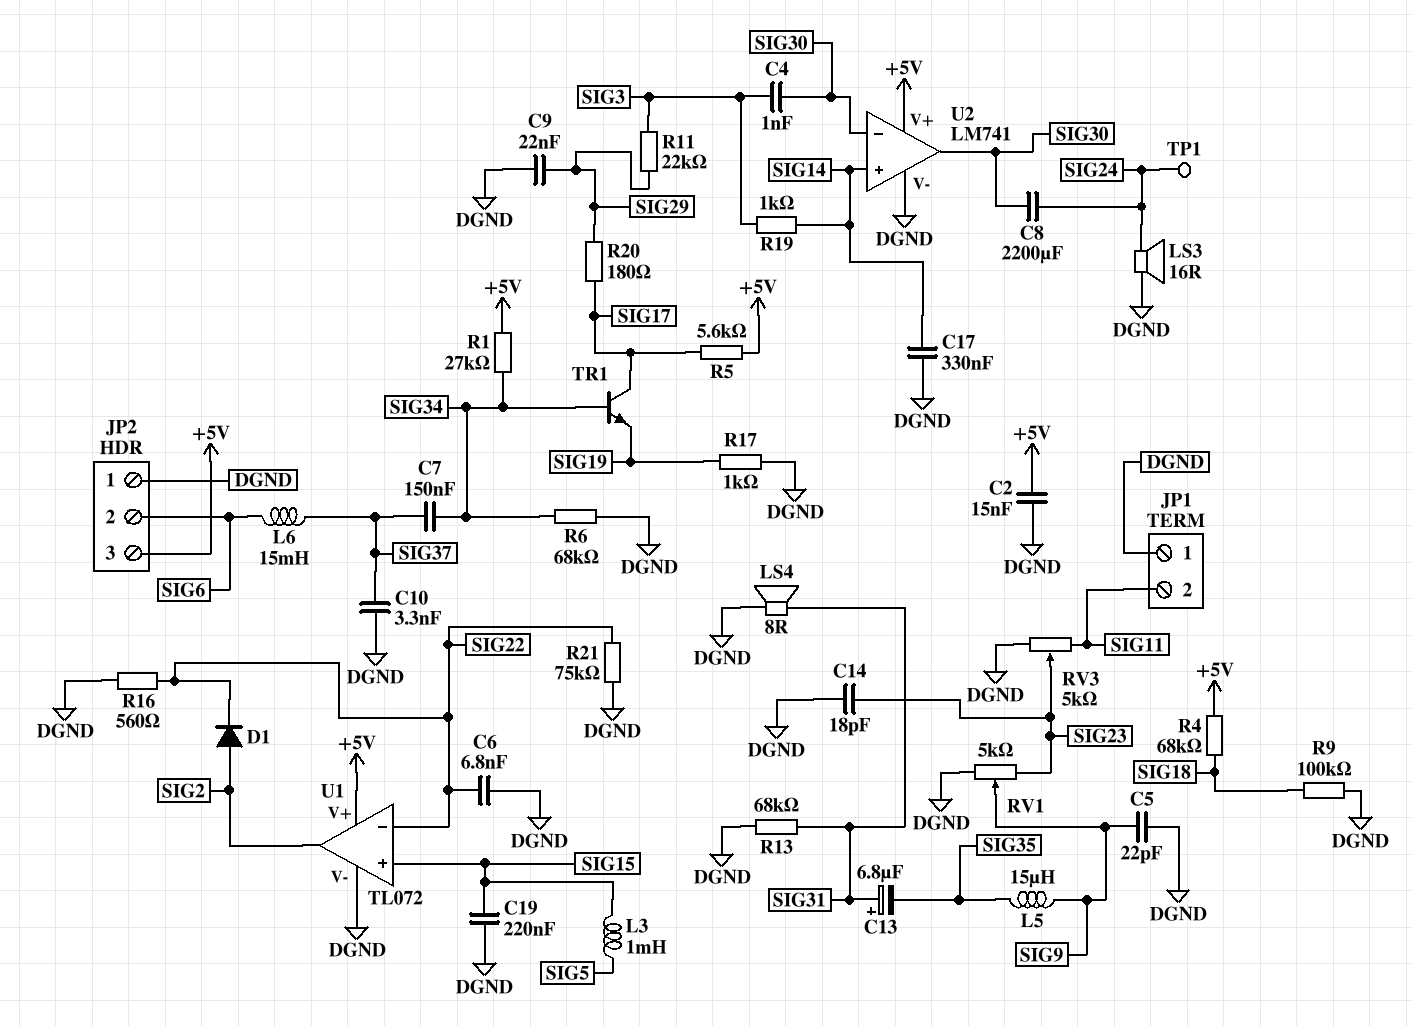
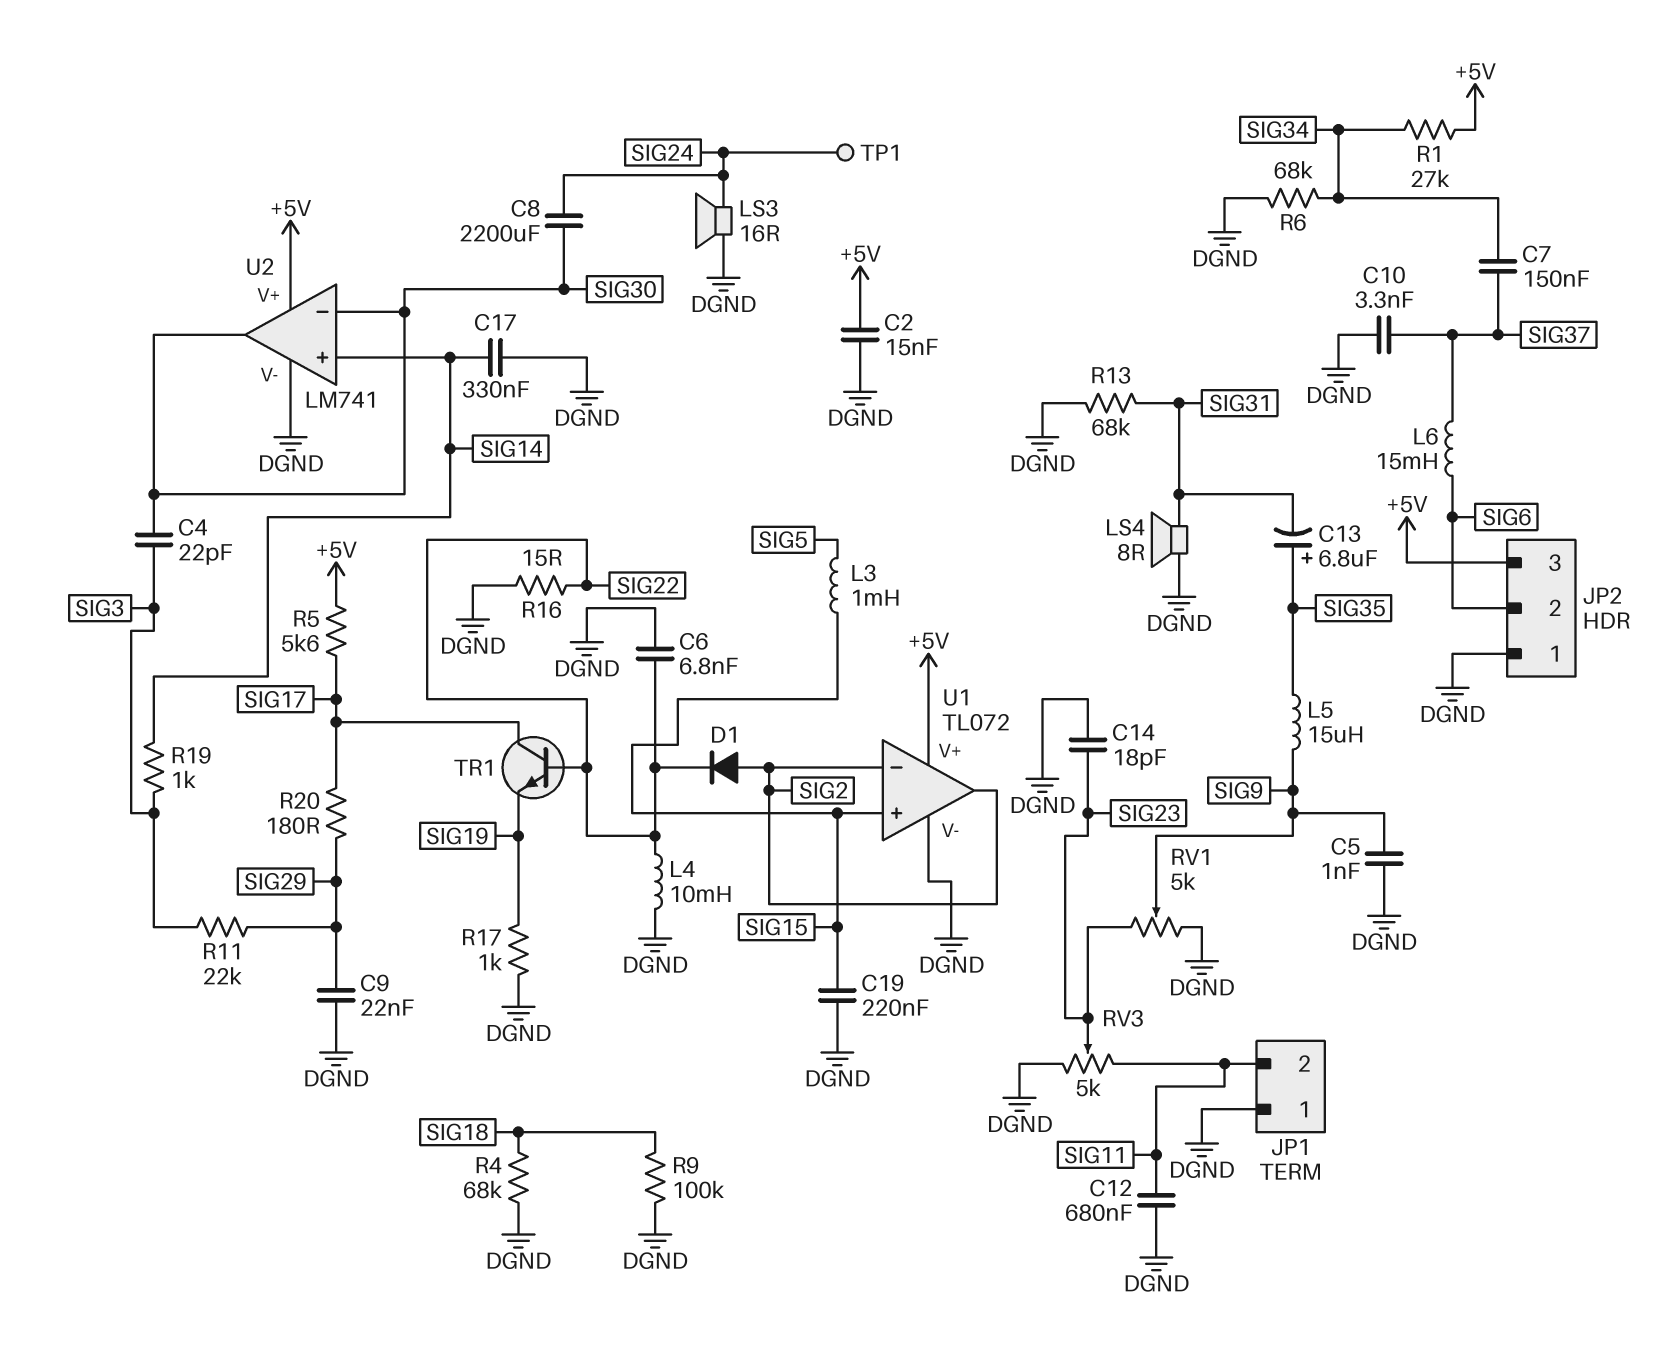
C4: 1nF (SIG3, SIG30) -> 22pF (SIG3, SIG30)
C5: 22pF (DGND, SIG9) -> 1nF (DGND, SIG9)
C12: none -> 680nF (DGND, SIG11)
C13: 6.8uF (plus SIG31, minus SIG35) -> 6.8uF (plus SIG35, minus SIG31)
L4: none -> 10mH (DGND, SIG22)
R4: 68k (+5V, SIG18) -> 68k (DGND, SIG18)
R16: 560 (DGND, SIG22) -> 15 (DGND, SIG22)
R21: 75k (DGND, SIG22) -> none
TR1: NPN (B SIG34, C SIG17, E SIG19) -> NPN (B SIG22, C SIG17, E SIG19)
U1 pin in-: SIG22 -> SIG2

